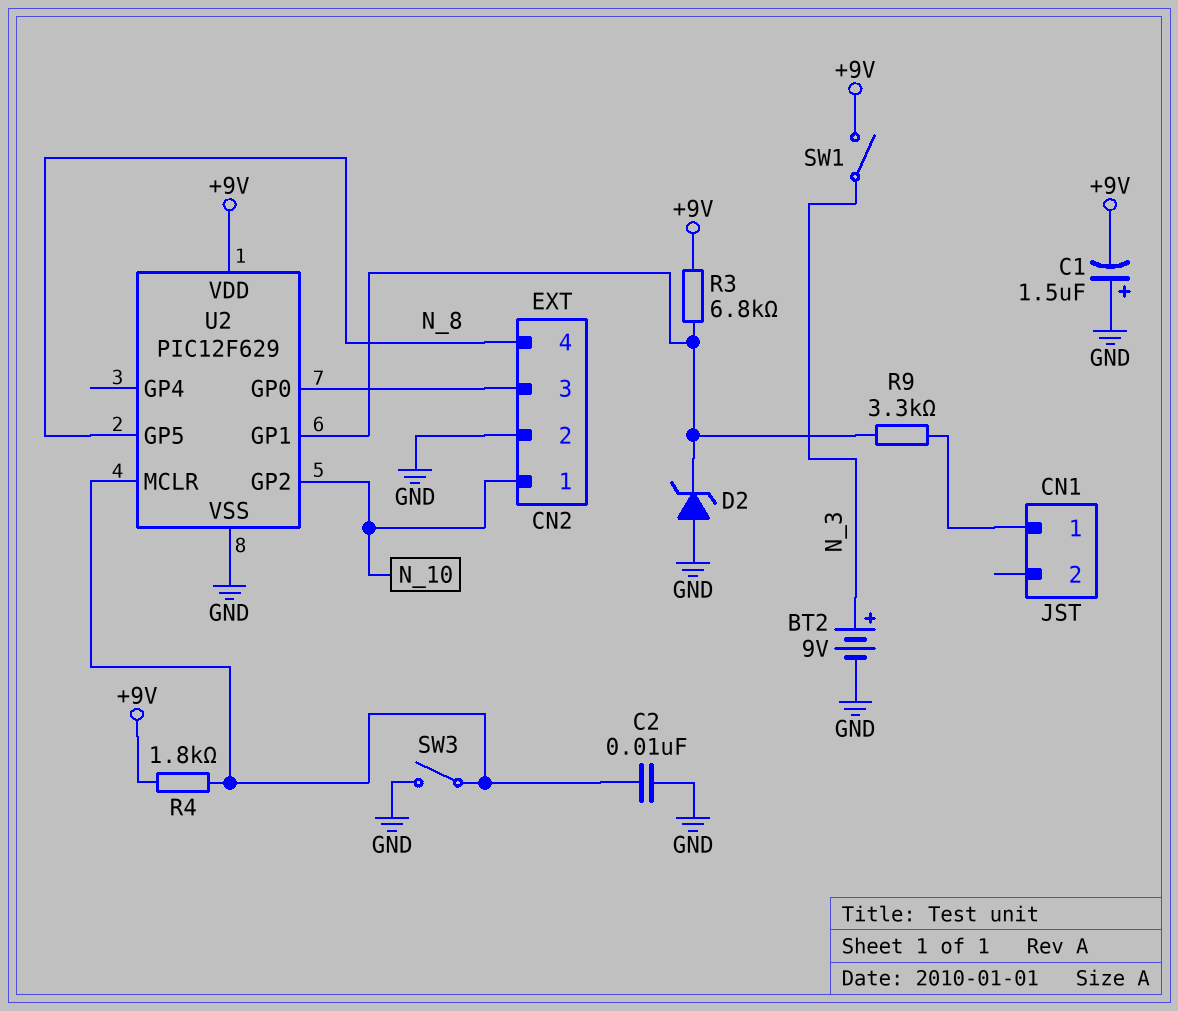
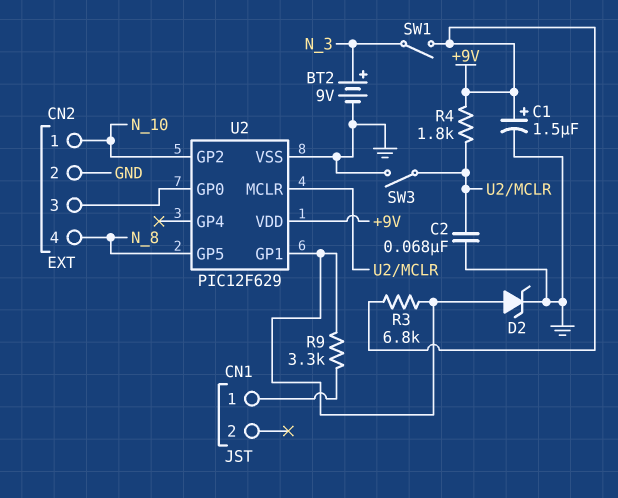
C1: 1.5uF (plus GND, minus +9V) -> 1.5uF (plus +9V, minus GND)
C2: 10nF (GND, U2/MCLR) -> 68nF (GND, U2/MCLR)
D2: zener (A GND, K U2/GP1) -> zener (A U2/GP1, K GND)

